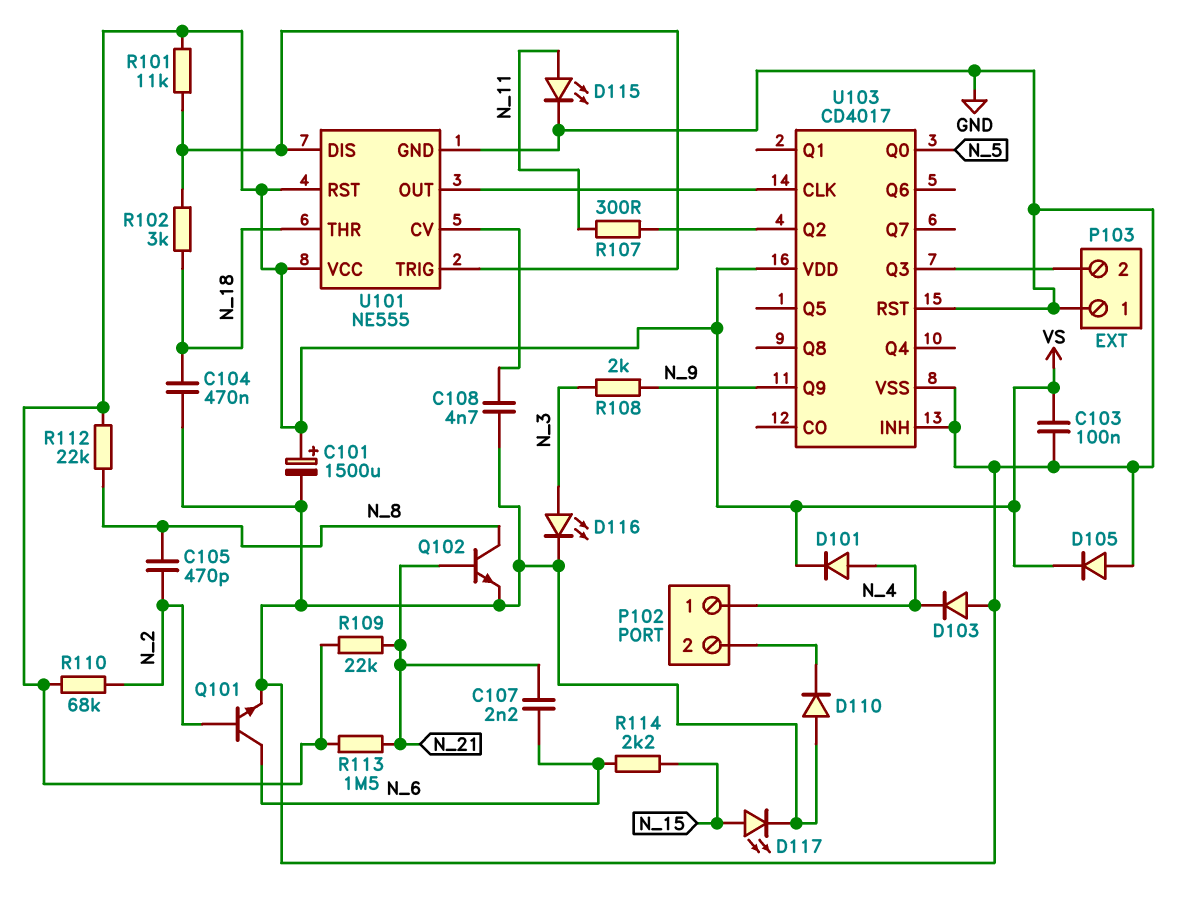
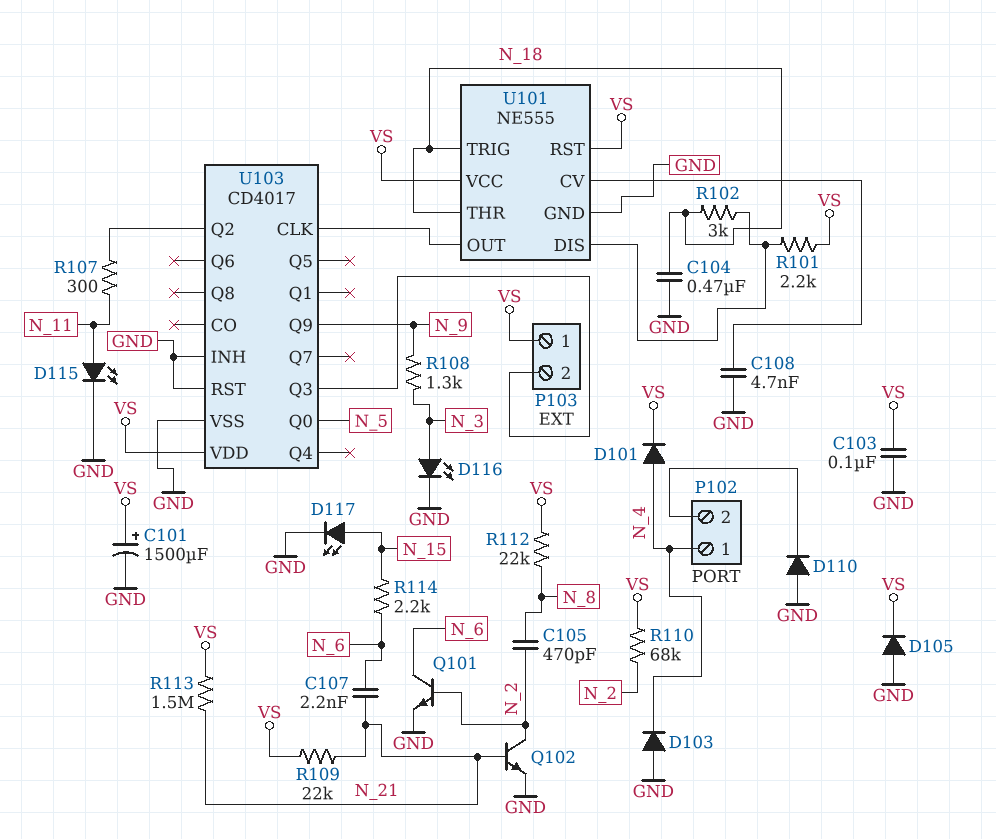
P103 pin 1: GND -> VS
Q102: NPN (B N_21, C N_8, E GND) -> NPN (B N_21, C N_2, E GND)
R101: 11k (U101/DIS, VS) -> 2.2k (U101/DIS, VS)
R108: 2k (N_3, N_9) -> 1.3k (N_3, N_9)
U101 pin TRIG: U101/DIS -> N_18

